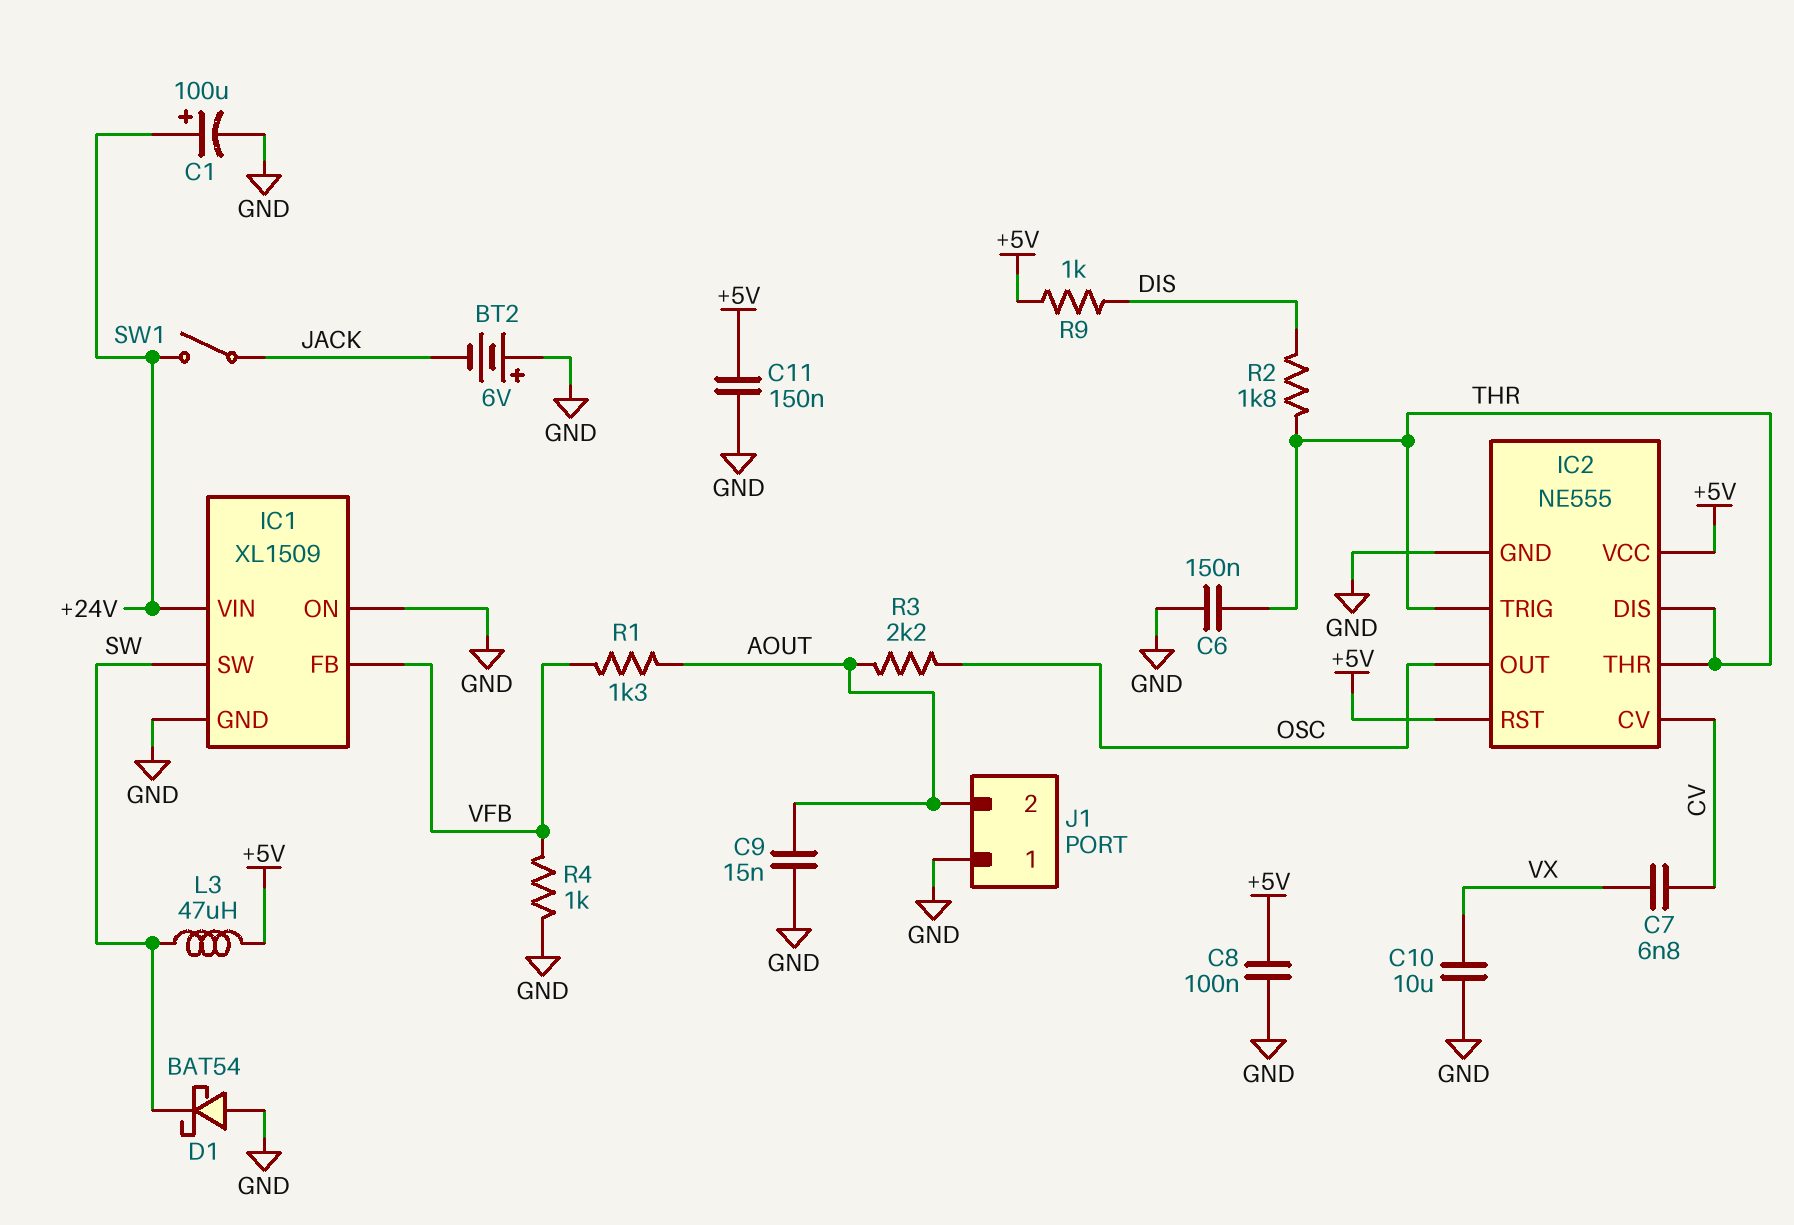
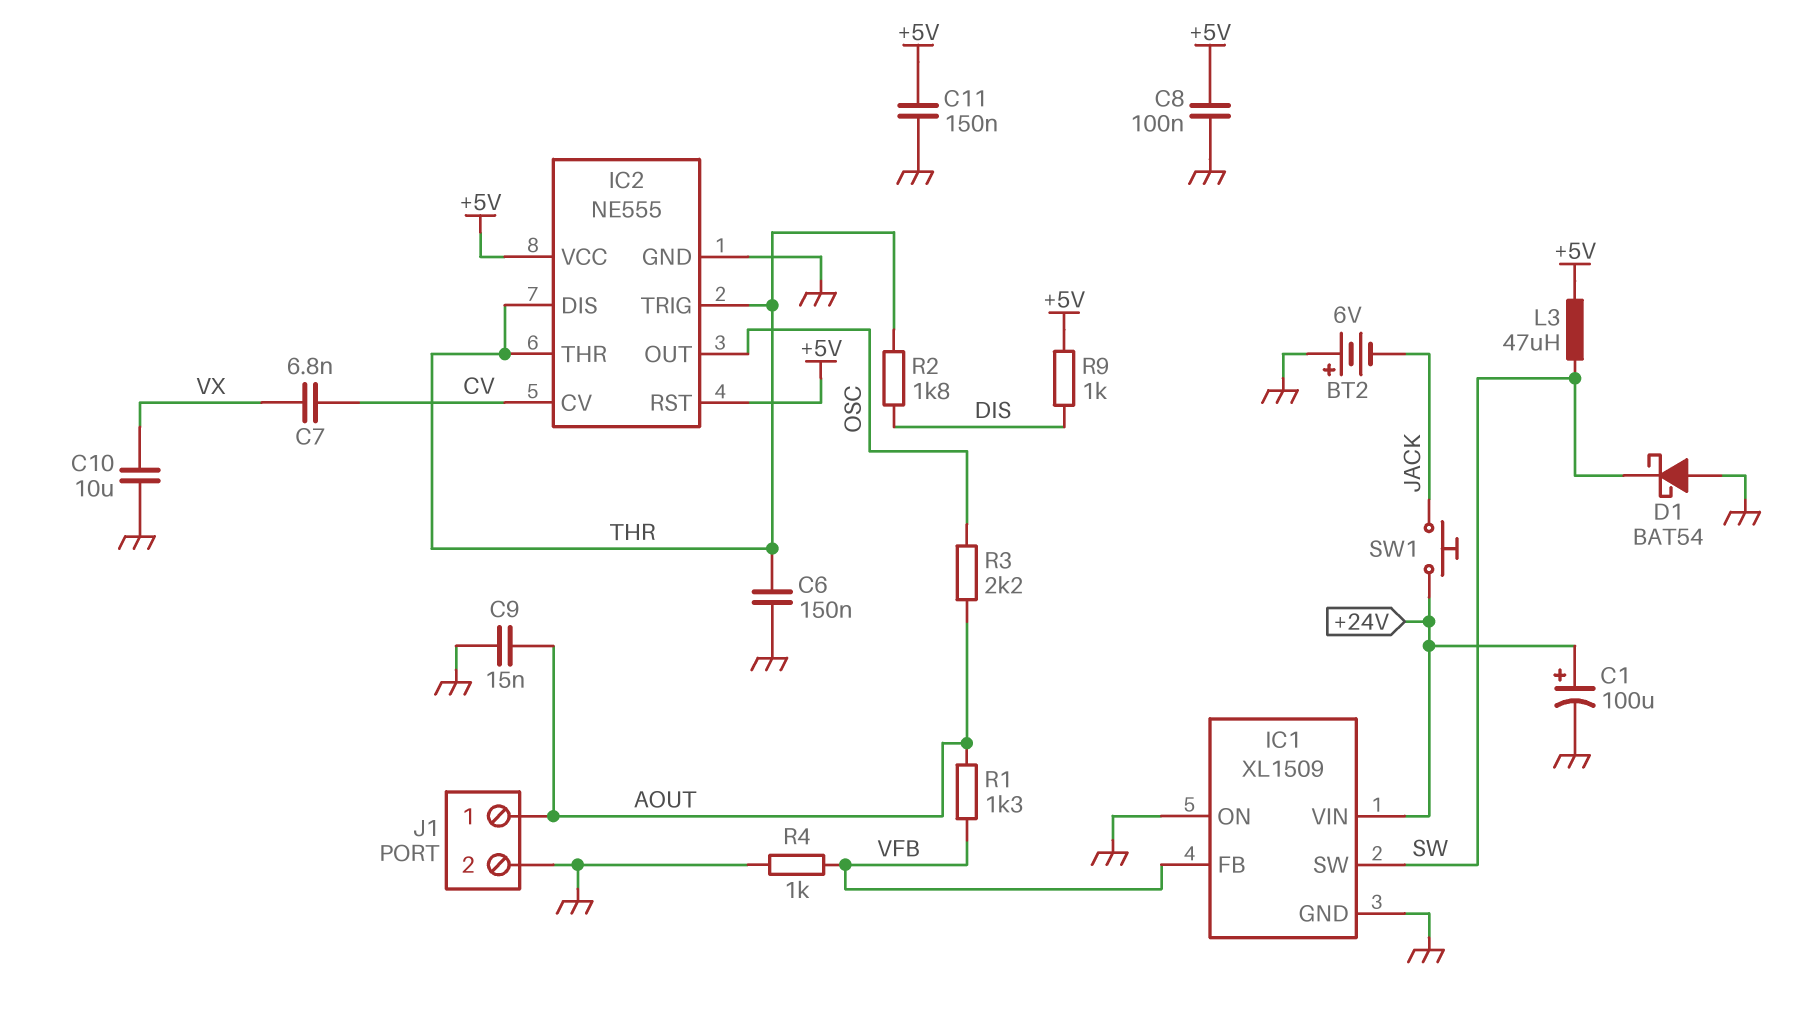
J1 pin 1: GND -> AOUT
J1 pin 2: AOUT -> GND
SW1: switch (+24V, JACK) -> button (+24V, JACK)

